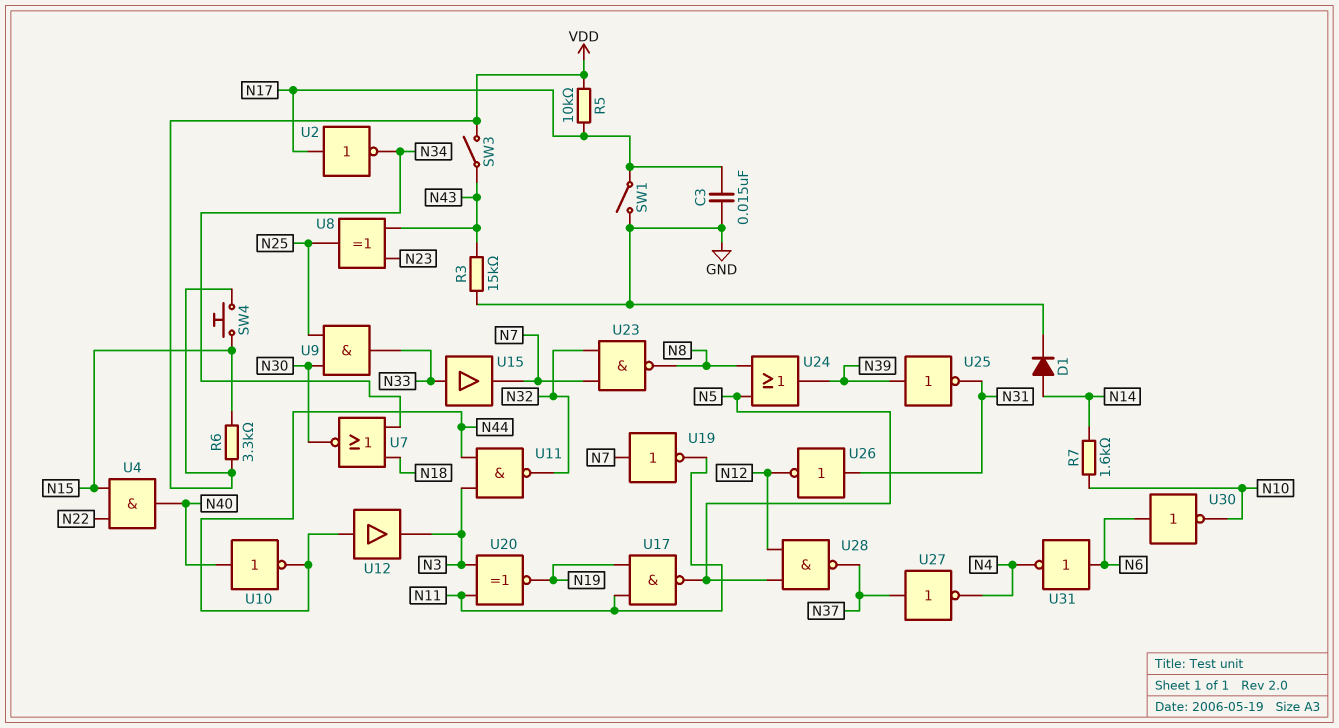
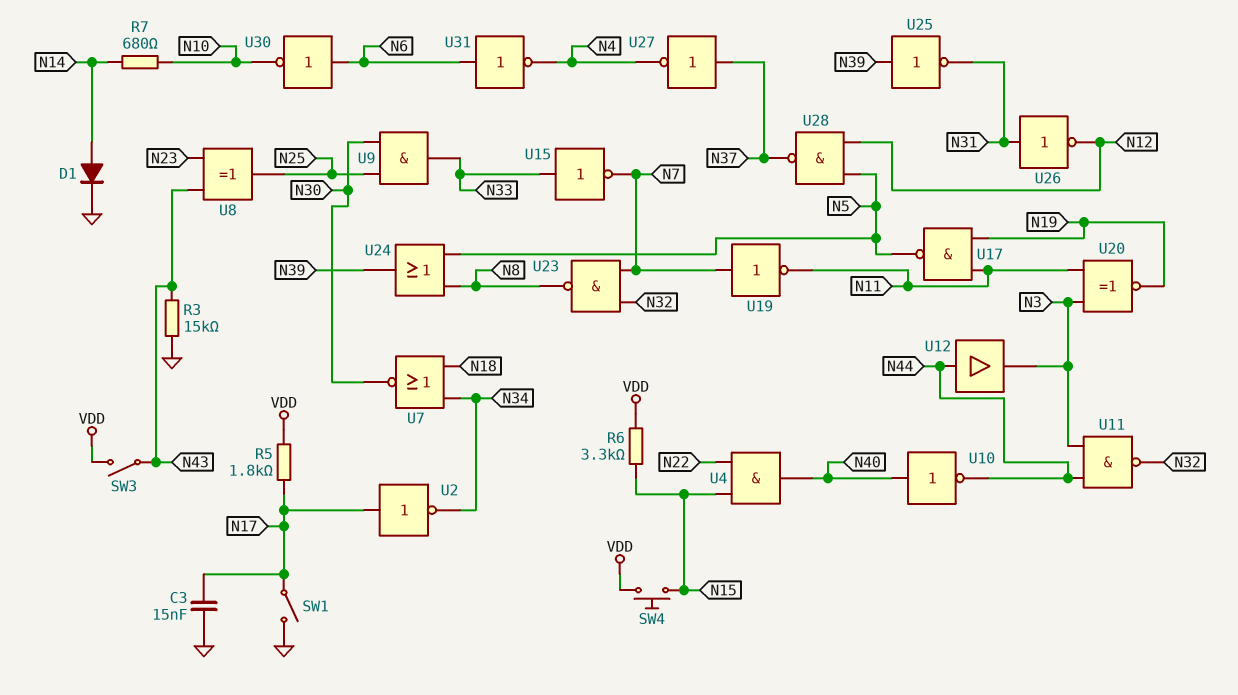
R5: 10k (N17, VDD) -> 1.8k (N17, VDD)
R7: 1.6k (N10, N14) -> 680 (N10, N14)
U15: buffer (in N33, out N7) -> NOT (in N33, out N7)

